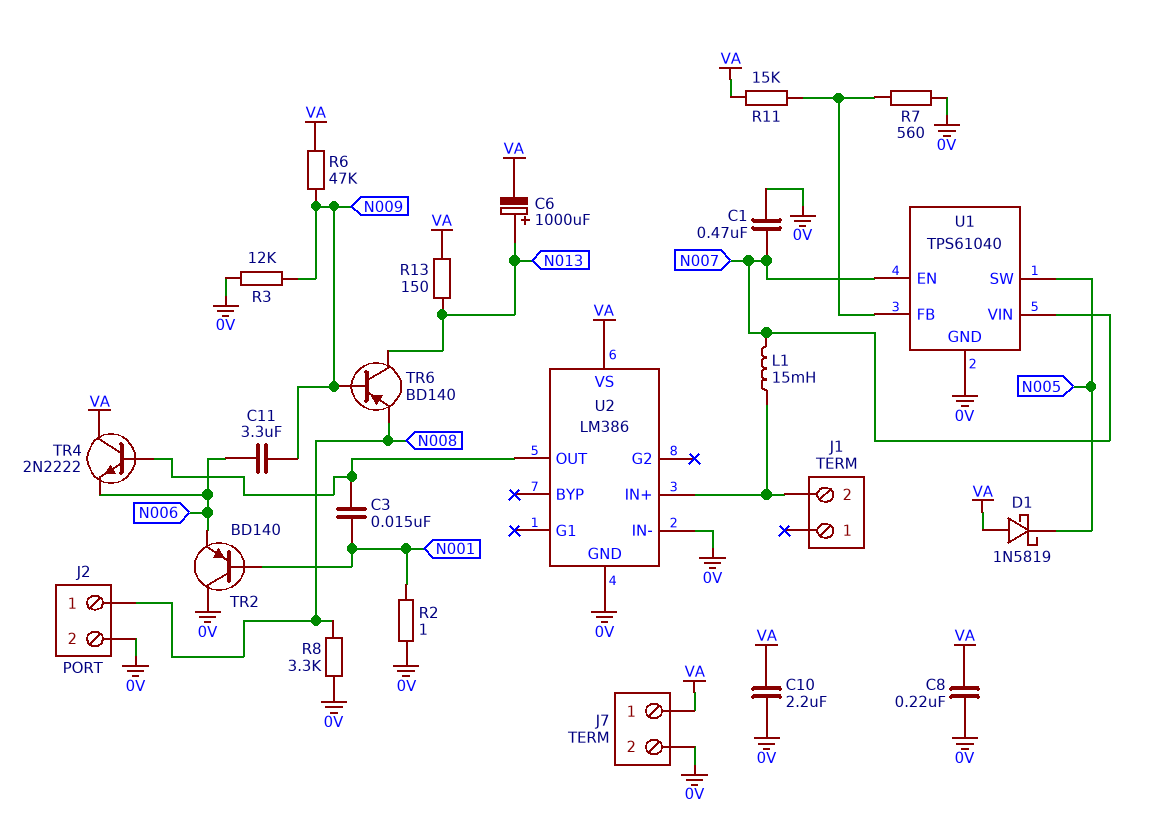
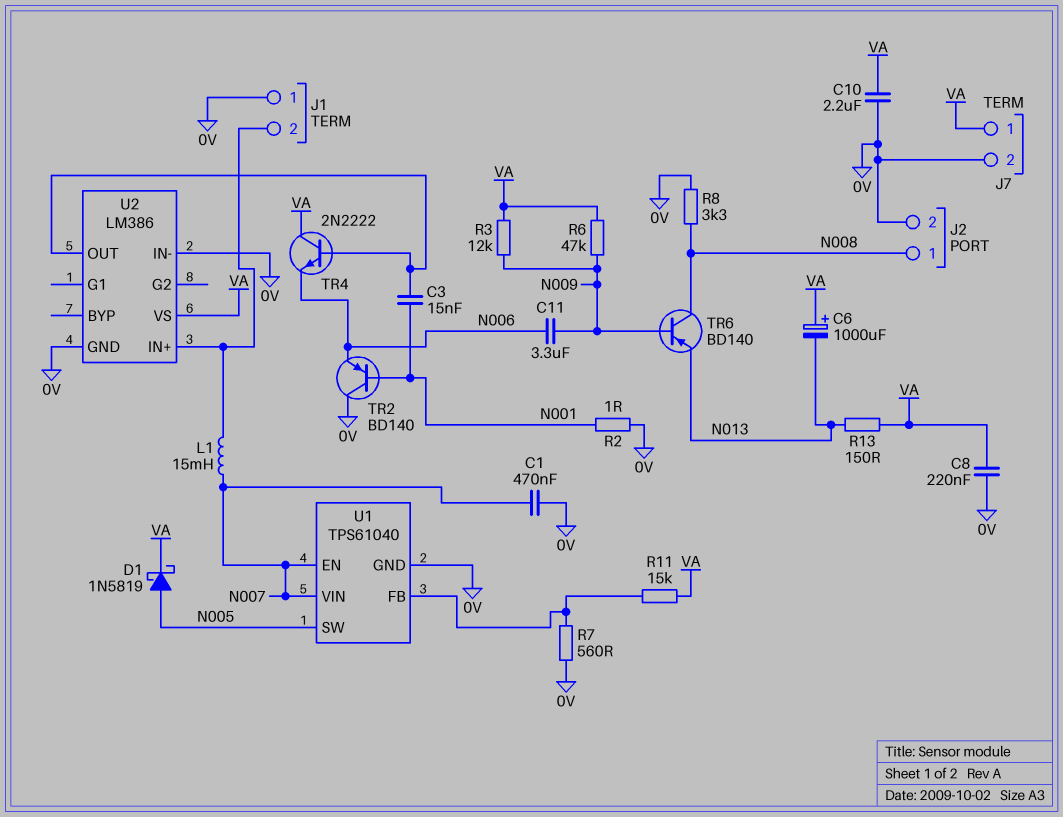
C6: 1000uF (plus N013, minus VA) -> 1000uF (plus VA, minus N013)
D1: schottky 1N5819 (A VA, K N005) -> schottky 1N5819 (A N005, K VA)
J1 pin 1: none -> 0V
R3: 12k (0V, N009) -> 12k (N009, VA)
TR6: PNP BD140 (B N009, C N013, E N008) -> PNP BD140 (B N009, C N008, E N013)

